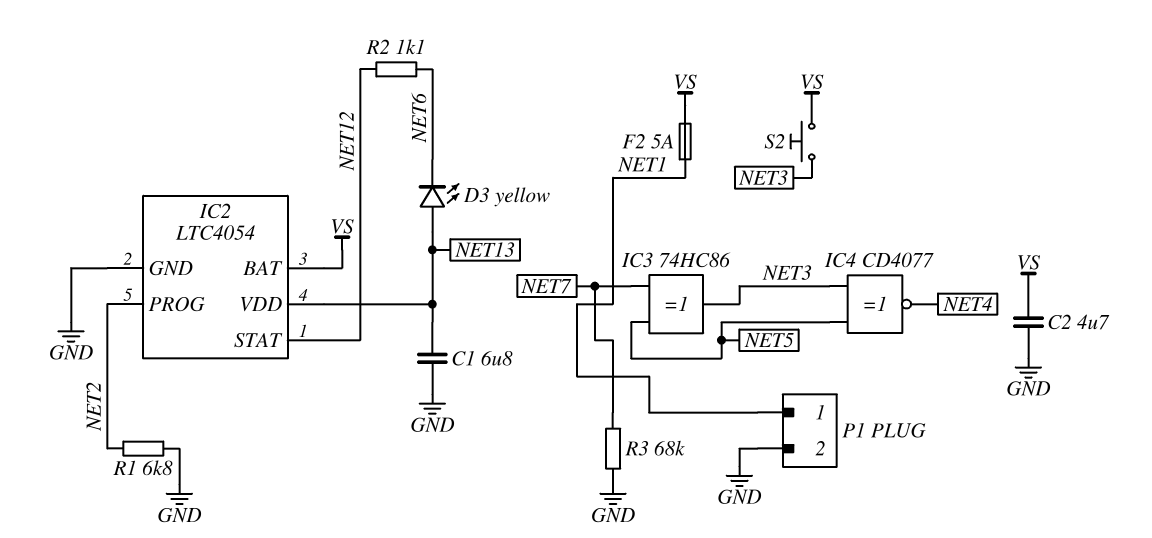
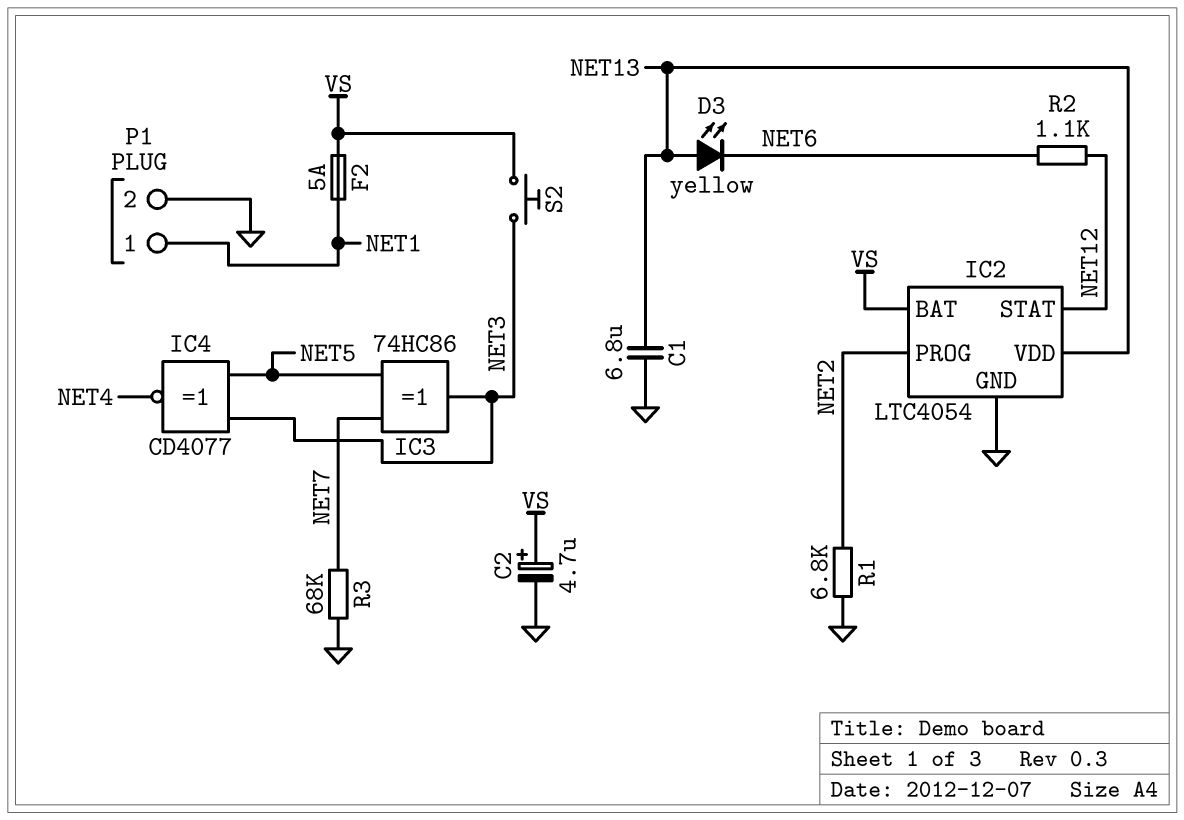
C2: 4.7uF (GND, VS) -> 4.7uF (plus VS, minus GND)

